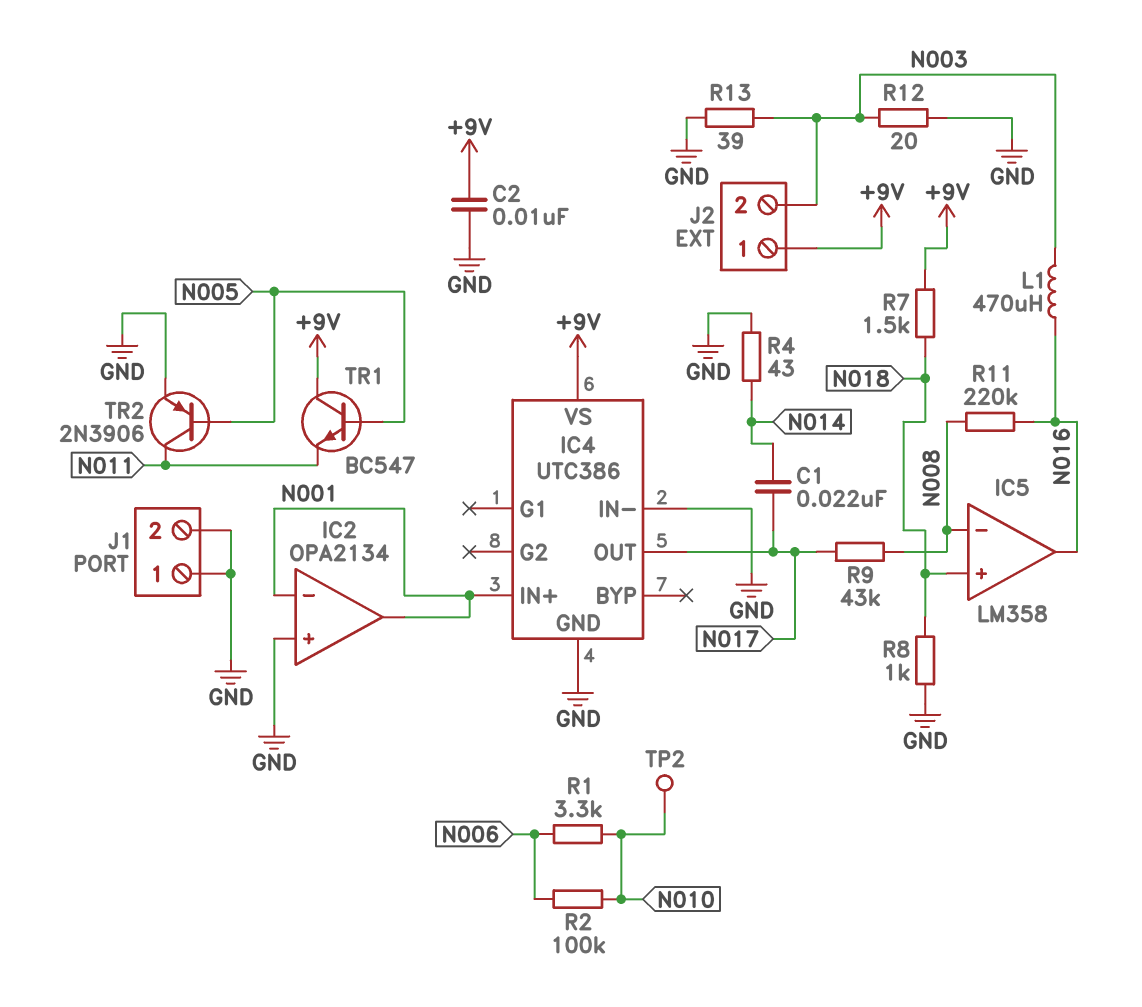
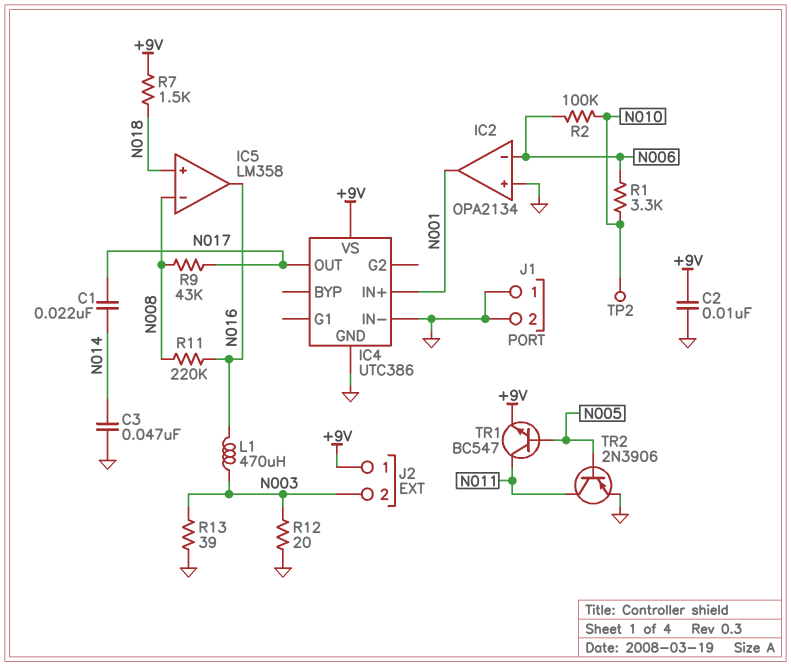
C3: none -> 47nF (GND, N014)
IC2 pin in-: N001 -> N006
R4: 43 (GND, N014) -> none
R8: 1k (GND, N018) -> none
TR1: NPN BC547 (B N005, C +9V, E N011) -> NPN BC547 (B N005, C N011, E +9V)

